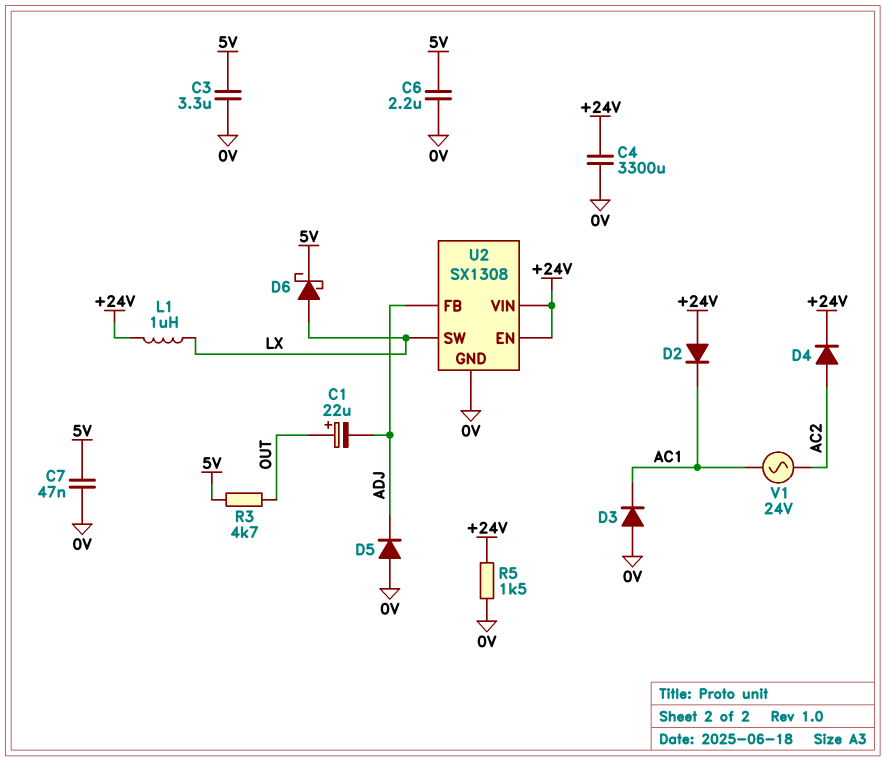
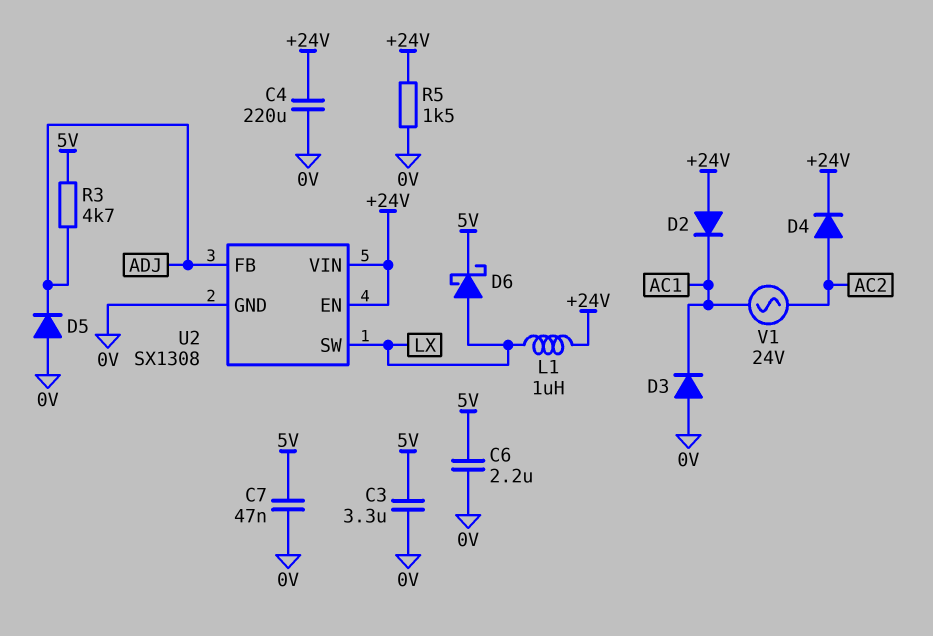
C1: 22uF (plus OUT, minus ADJ) -> none
C4: 3300uF (+24V, 0V) -> 220uF (+24V, 0V)
R3: 4.7k (5V, OUT) -> 4.7k (5V, ADJ)

